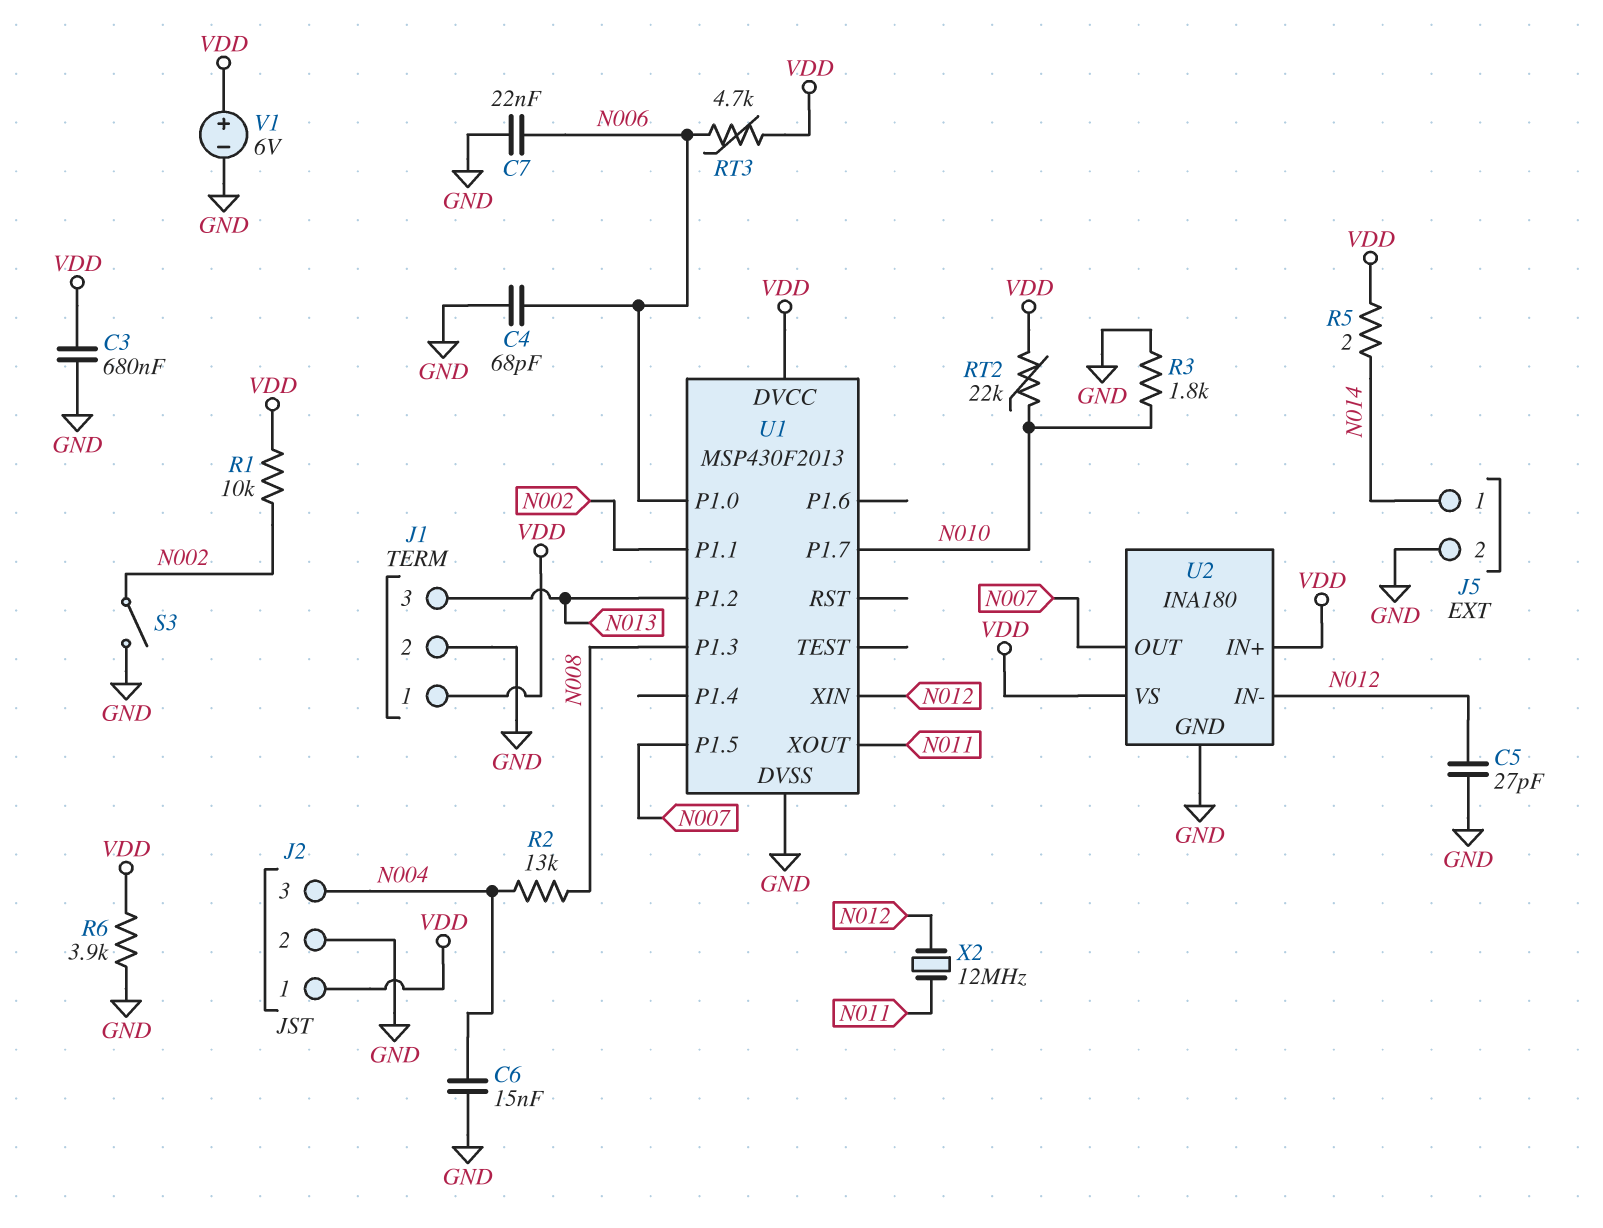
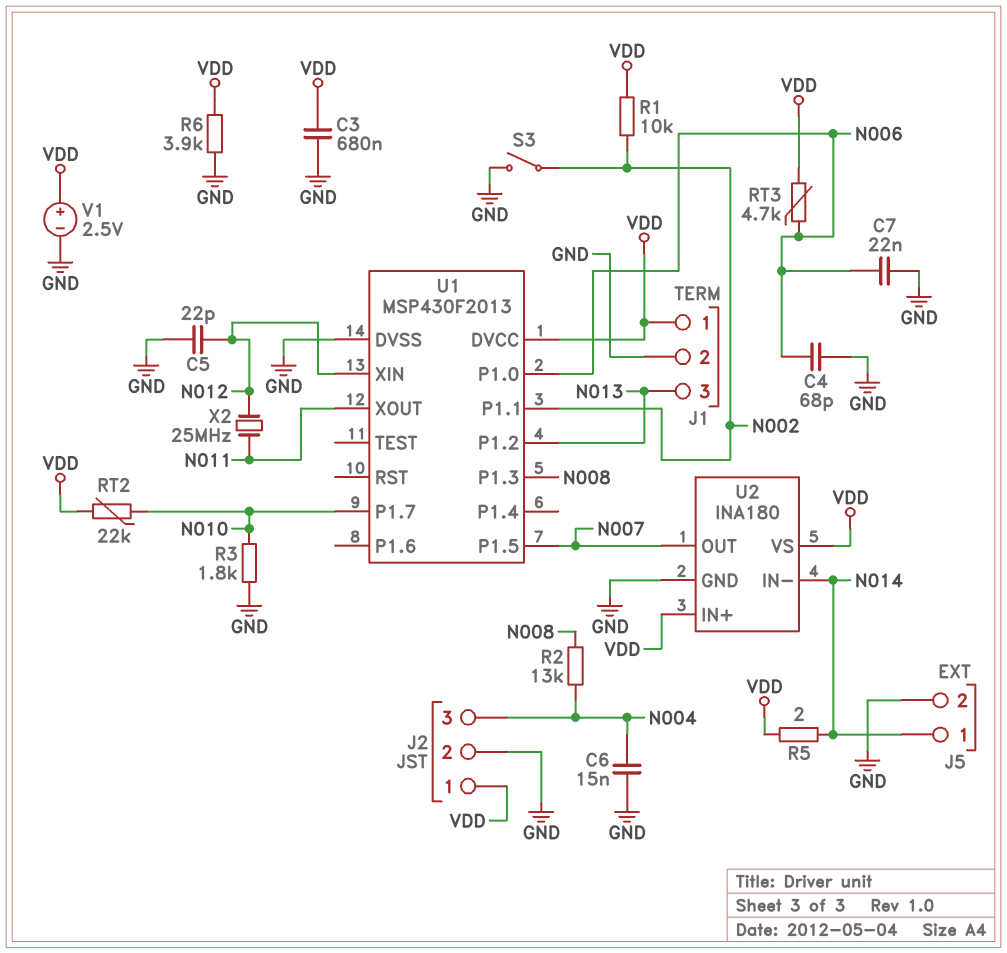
C5: 27pF (GND, N012) -> 22pF (GND, N012)
U2 pin IN-: N012 -> N014
V1: 6V (plus VDD, minus GND) -> 2.5V (plus VDD, minus GND)
X2: 12MHz (N011, N012) -> 25MHz (N011, N012)

